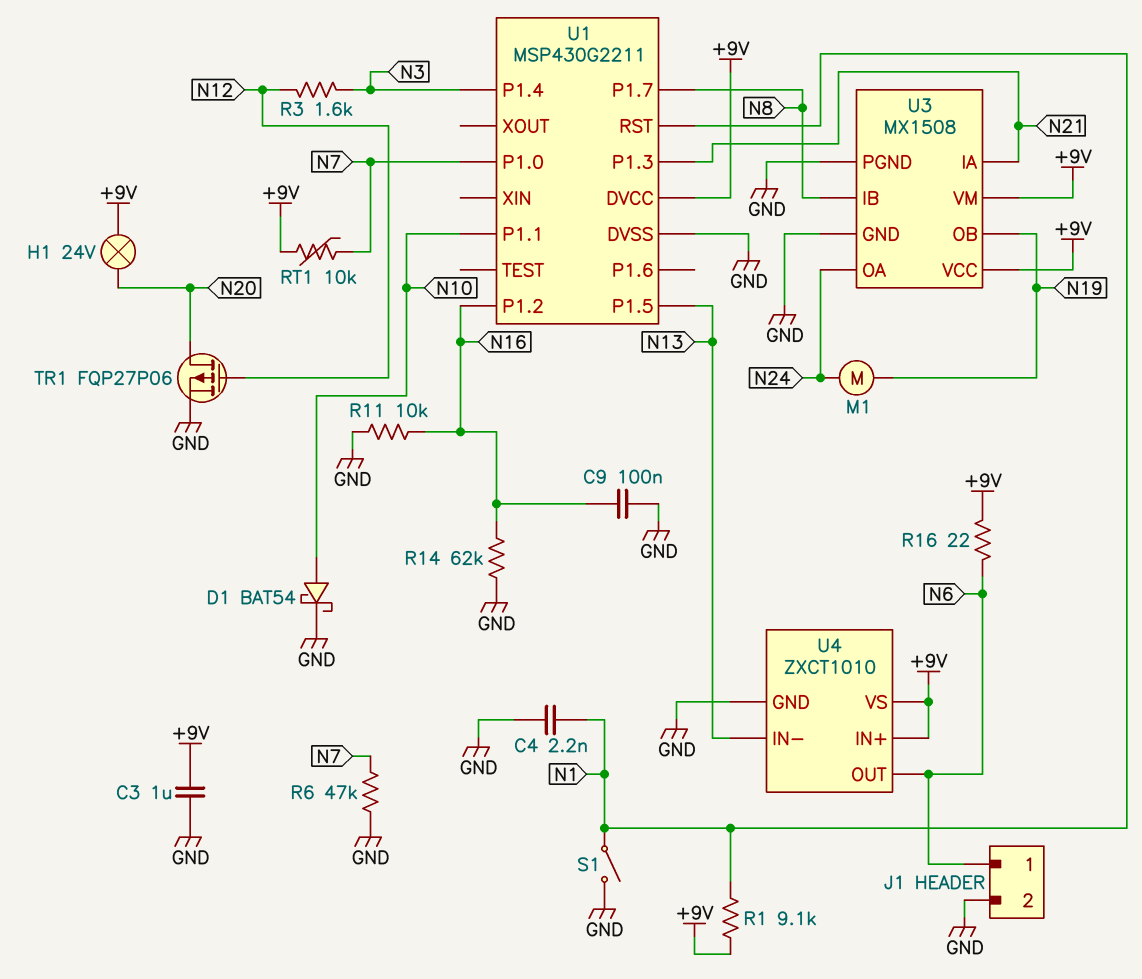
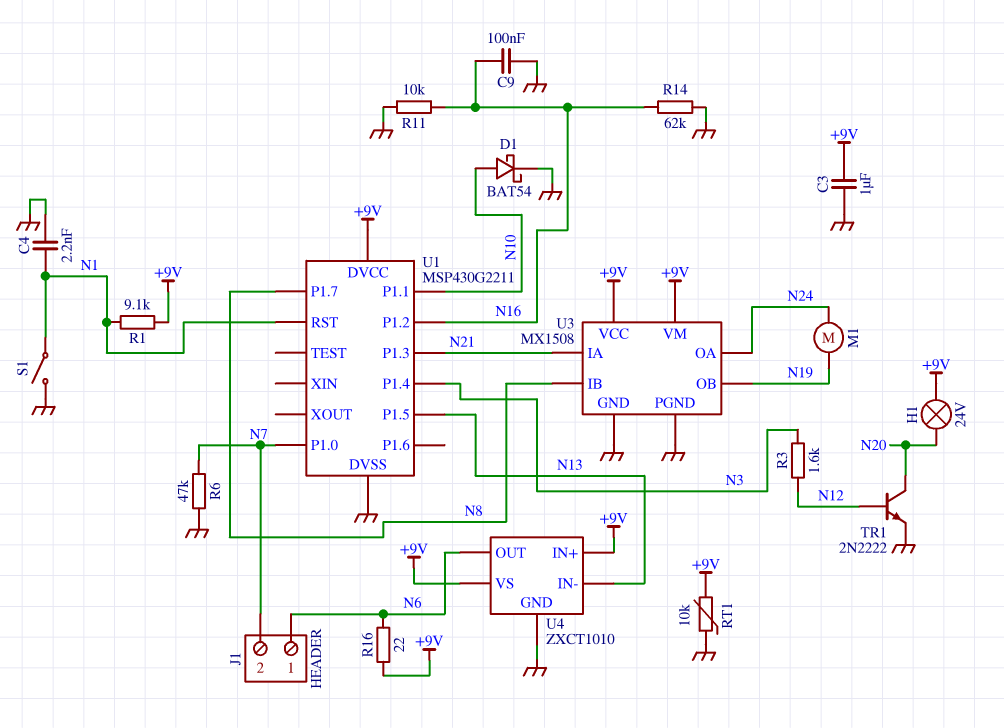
J1 pin 2: GND -> N7
RT1: 10k (+9V, N7) -> 10k (+9V, GND)
TR1: PMOS FQP27P06 (G N12, D N20, S GND) -> NPN 2N2222 (B N12, C N20, E GND)

